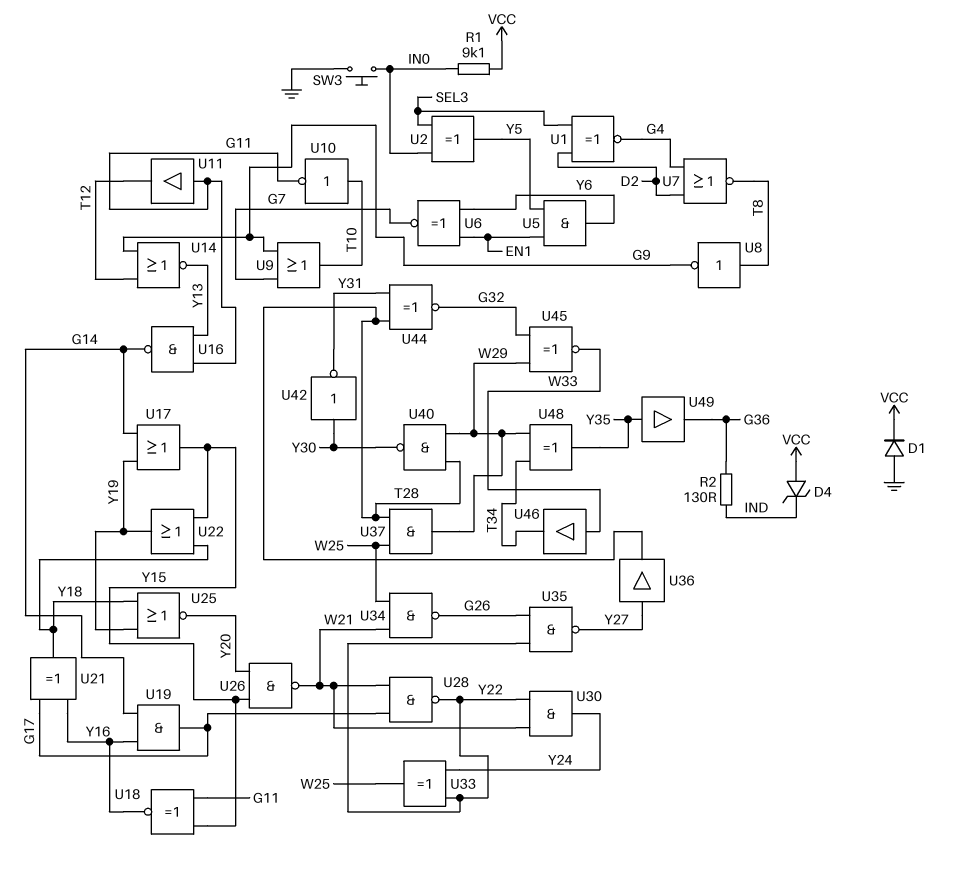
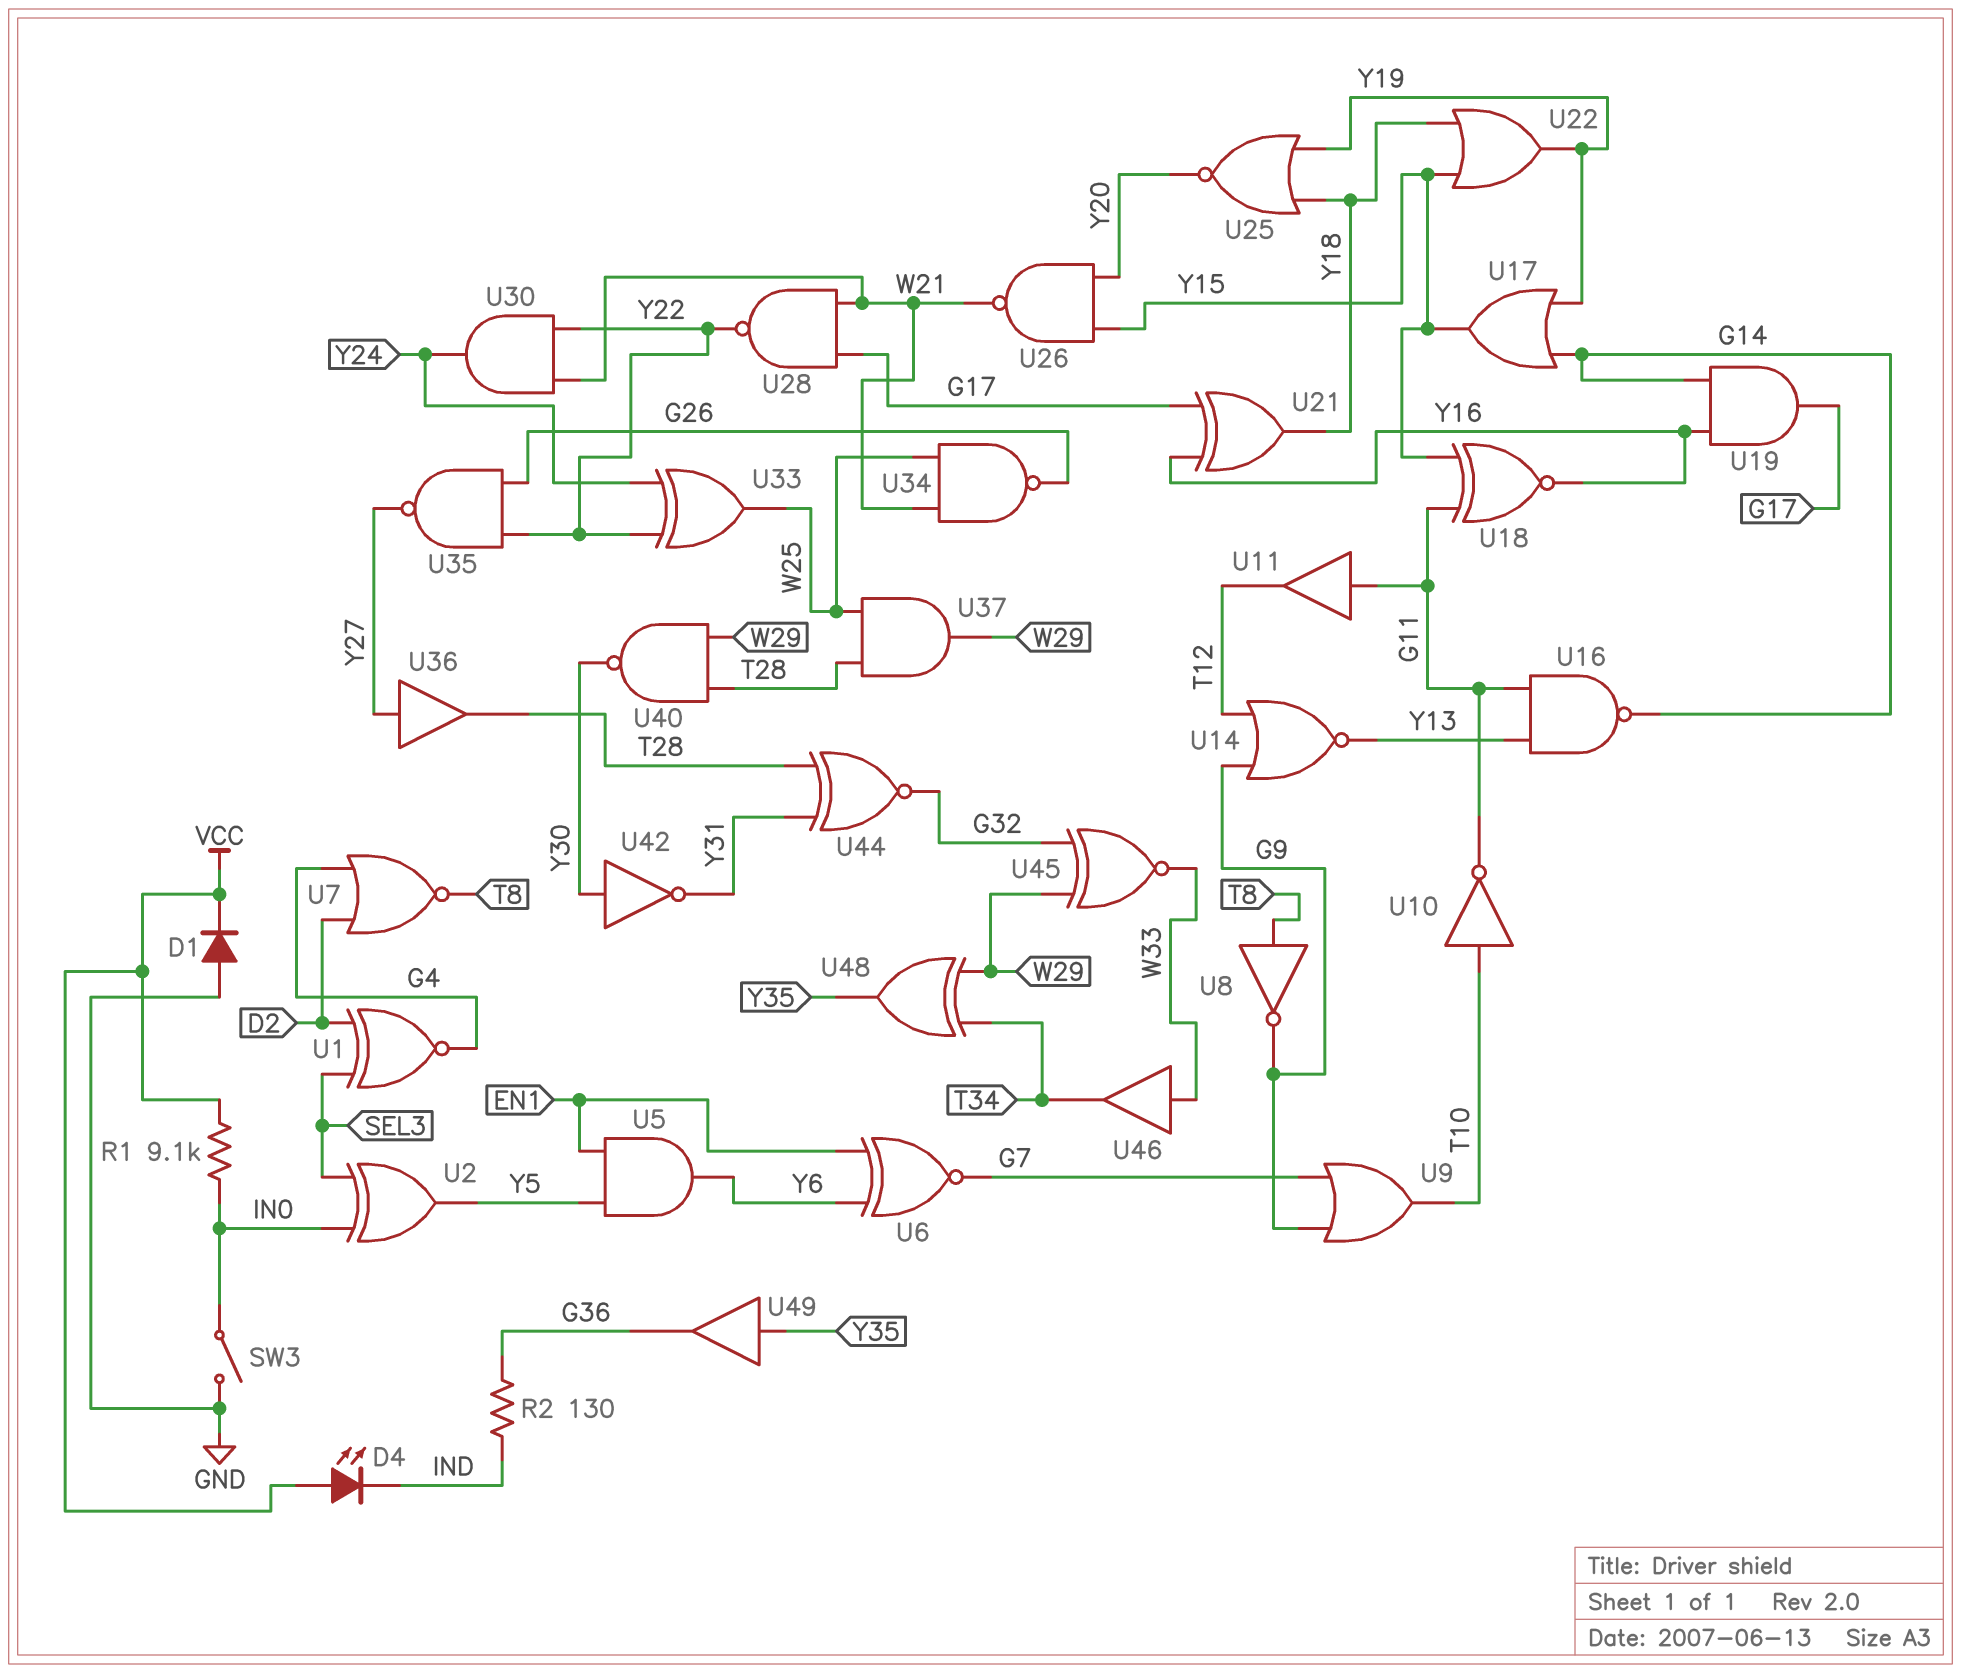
D4: zener (A VCC, K IND) -> LED (A VCC, K IND)
SW3: button (GND, IN0) -> switch (GND, IN0)

